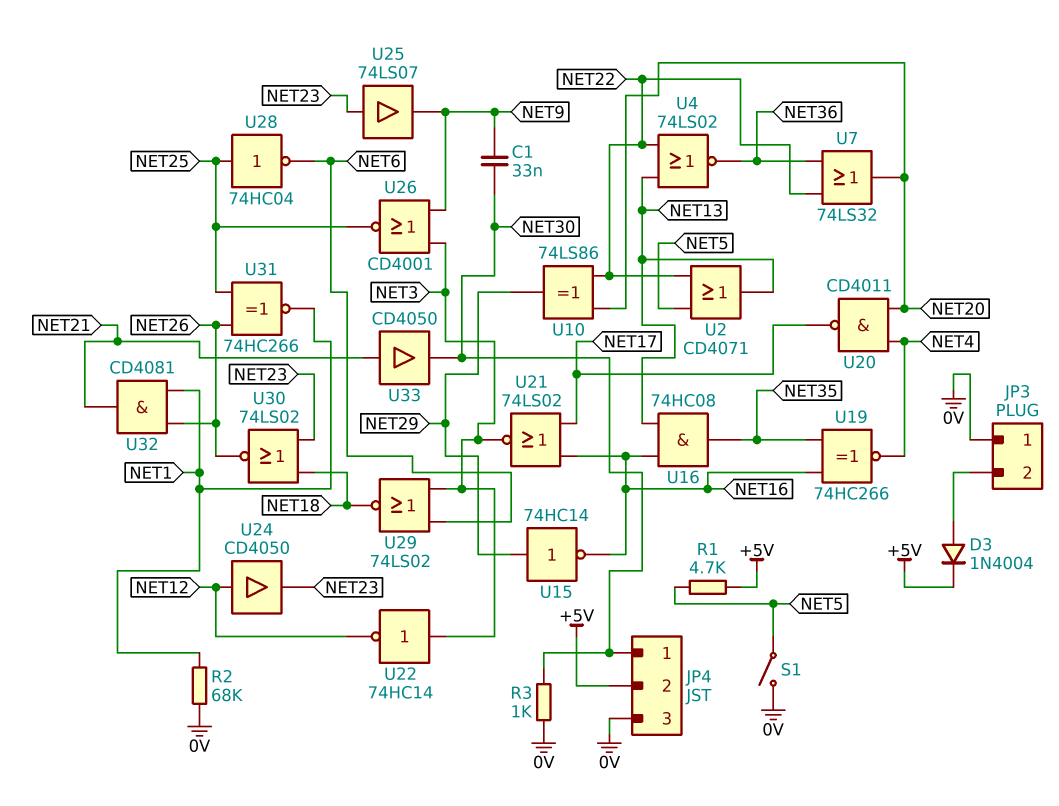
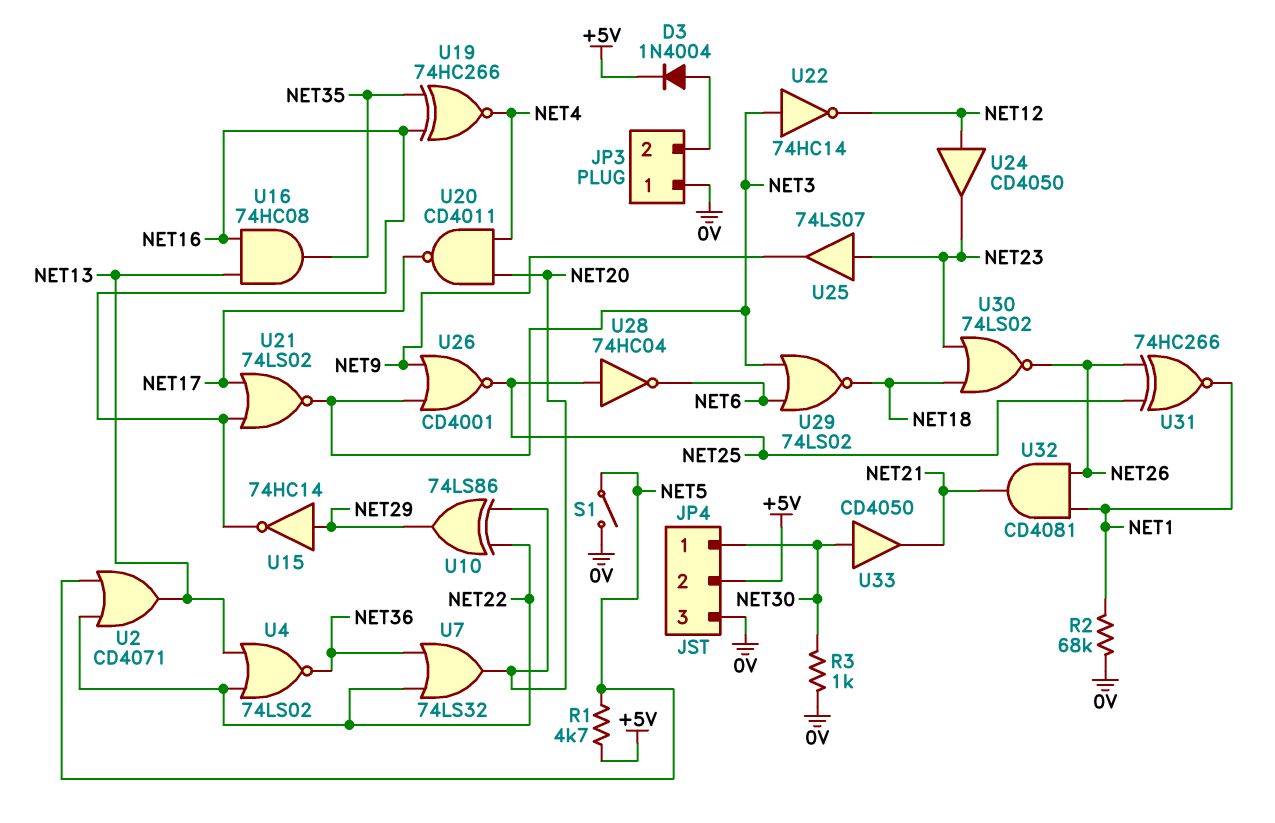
C1: 33nF (NET9, NET30) -> none
U33: buffer CD4050 (in NET21, out NET30) -> buffer CD4050 (in NET30, out NET21)

